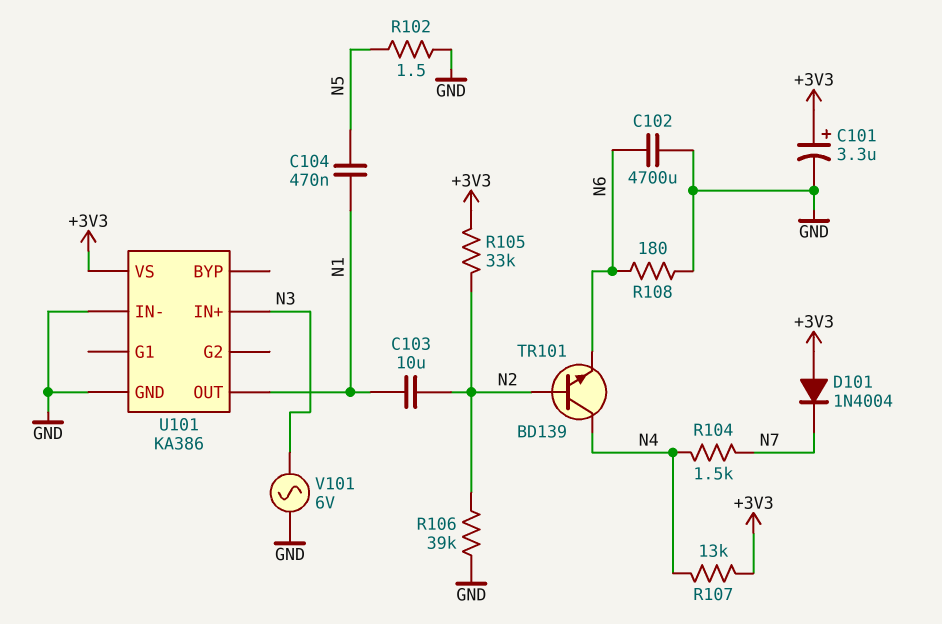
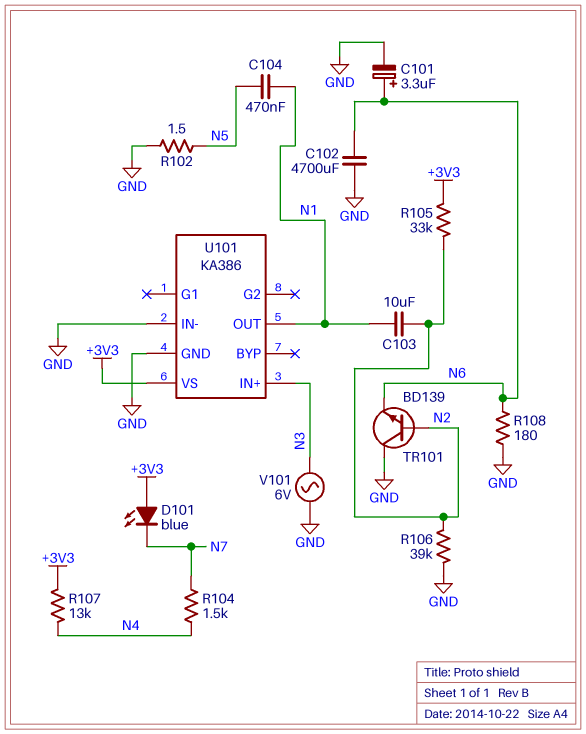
C101: 3.3uF (plus +3V3, minus GND) -> 3.3uF (plus N6, minus GND)
D101: diode 1N4004 (A +3V3, K N7) -> LED blue (A +3V3, K N7)
TR101: NPN BD139 (B N2, C N4, E N6) -> NPN BD139 (B N2, C GND, E N6)

